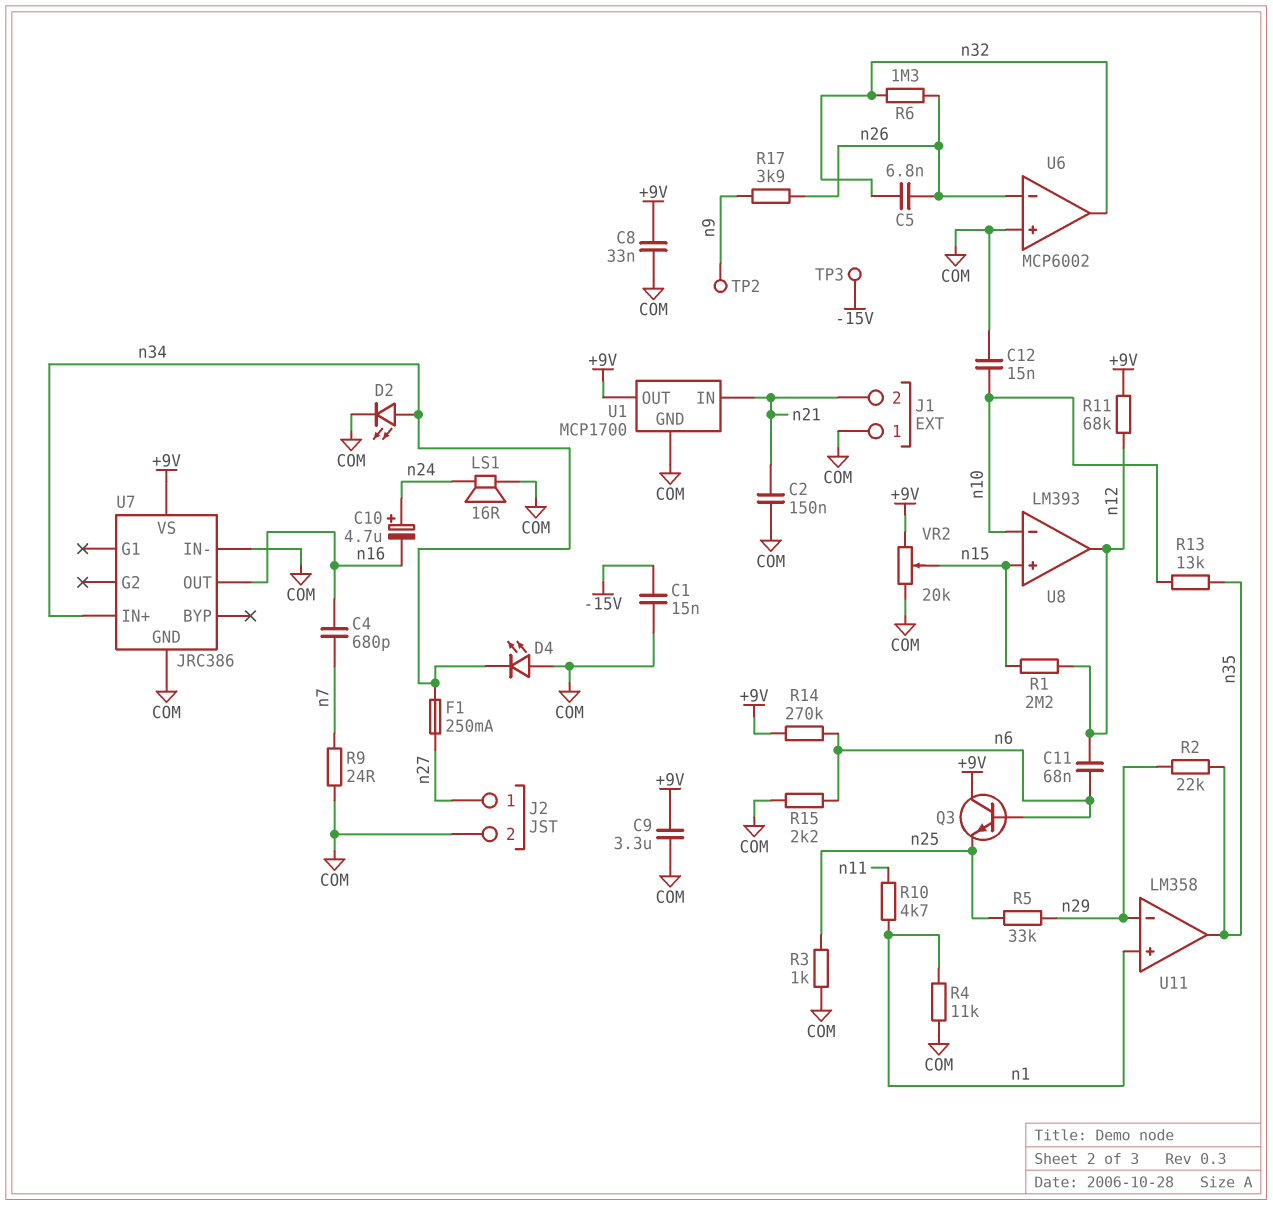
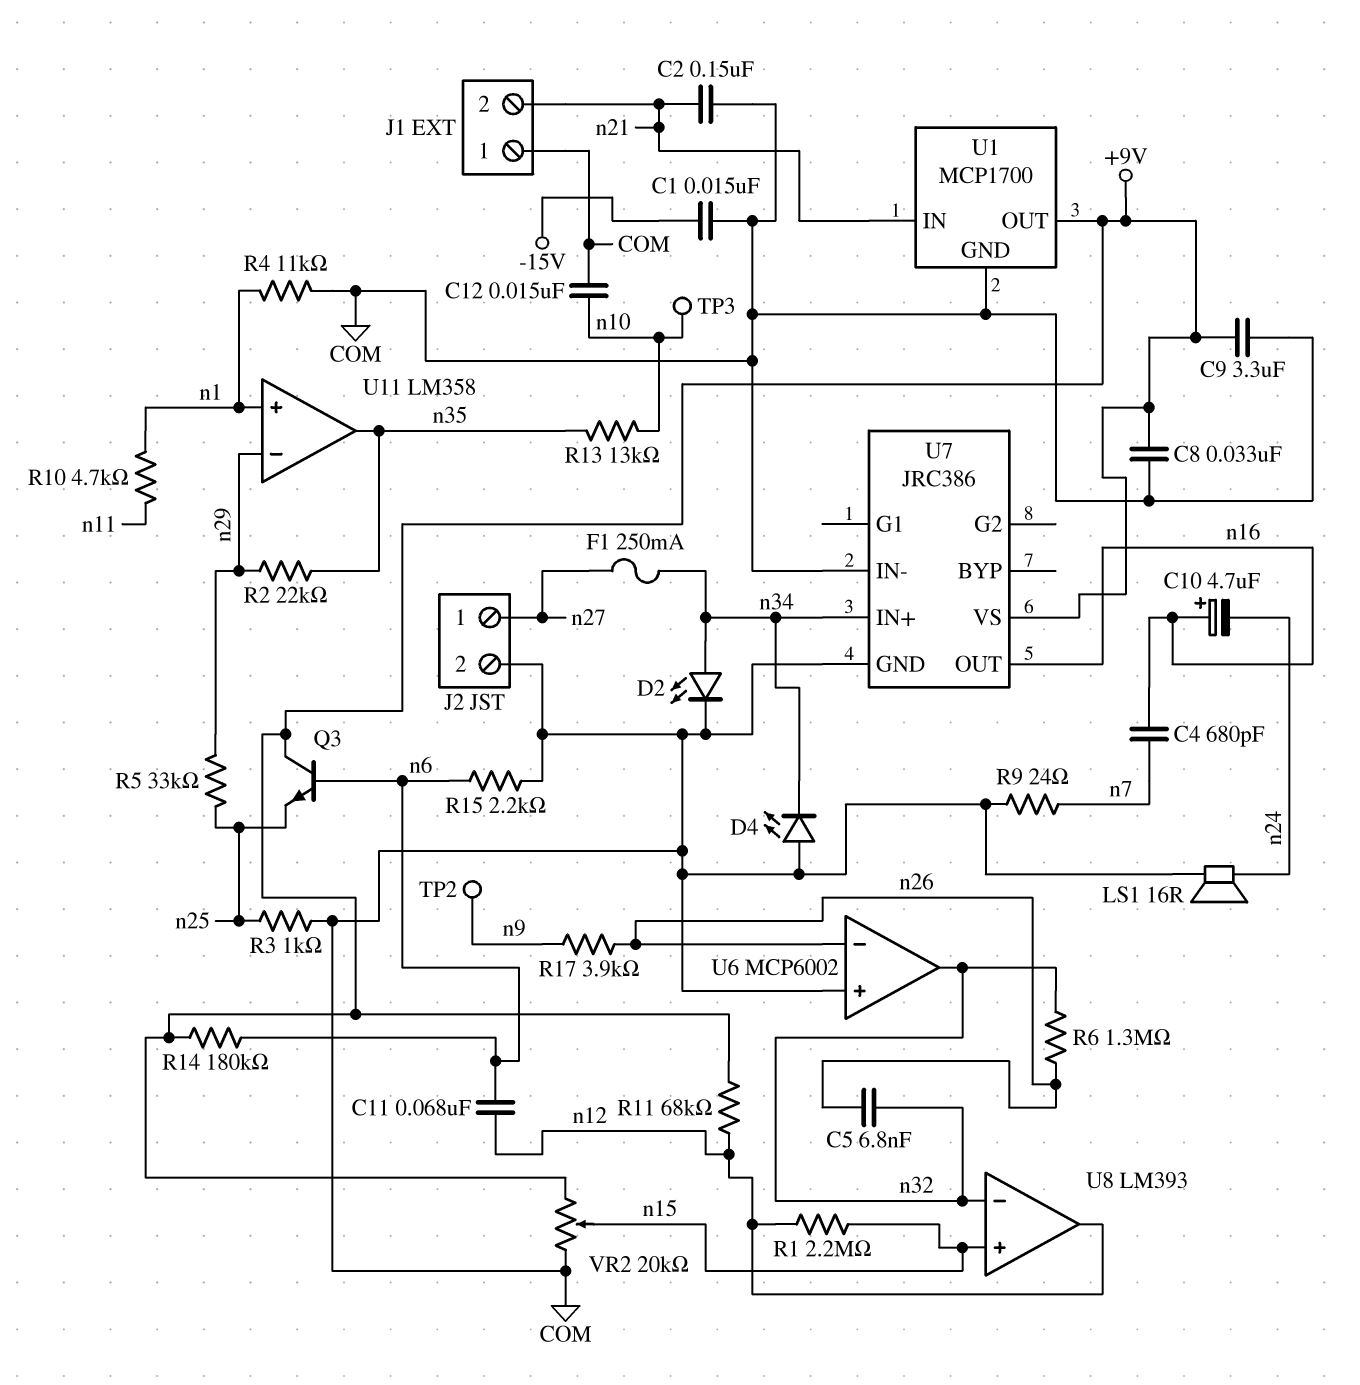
C10: 4.7uF (plus n24, minus n16) -> 4.7uF (plus n16, minus n24)
R14: 270k (+9V, n6) -> 180k (+9V, n6)
TP3: test point (-15V) -> test point (n10)
U8 pin in-: n10 -> n32

